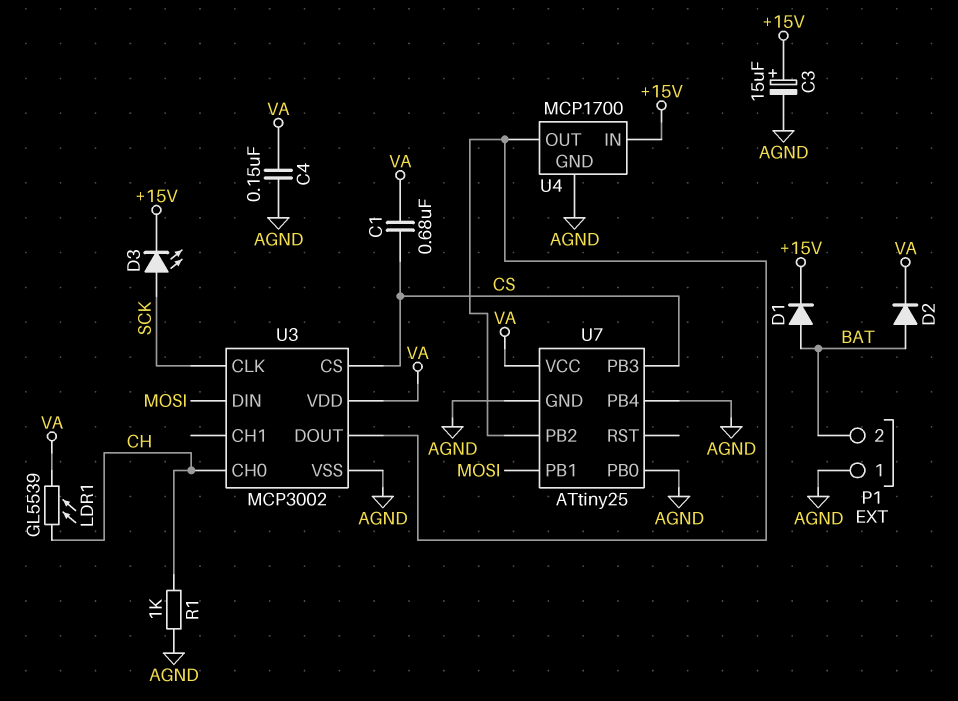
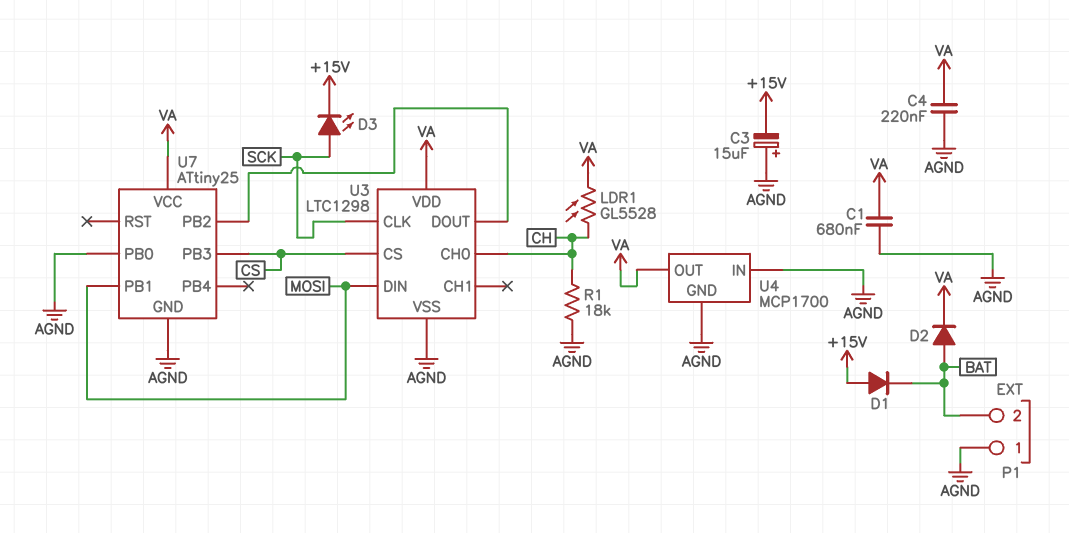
C1: 680nF (CS, VA) -> 680nF (AGND, VA)
C3: 15uF (plus +15V, minus AGND) -> 15uF (plus AGND, minus +15V)
C4: 150nF (AGND, VA) -> 220nF (AGND, VA)
D1: diode (A BAT, K +15V) -> diode (A +15V, K BAT)
LDR1: GL5539 (CH, VA) -> GL5528 (CH, VA)
R1: 1k (AGND, CH) -> 18k (AGND, CH)
U3: MCP3002 -> LTC1298
U4 pin IN: +15V -> AGND
U4 pin OUT: U3/DOUT -> VA
U7 pin PB4: AGND -> none

